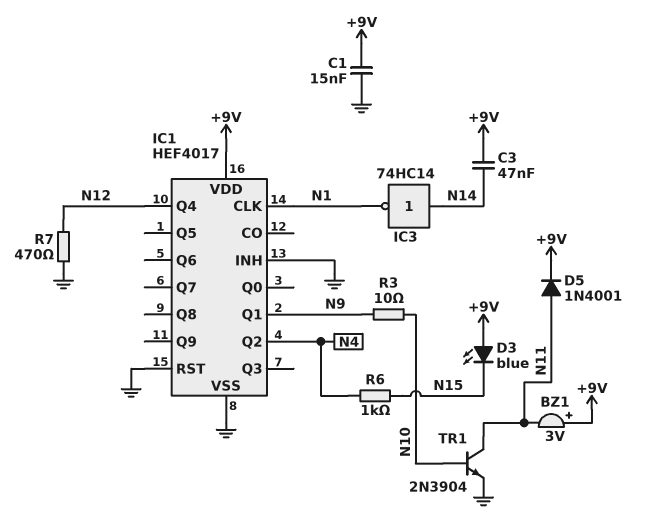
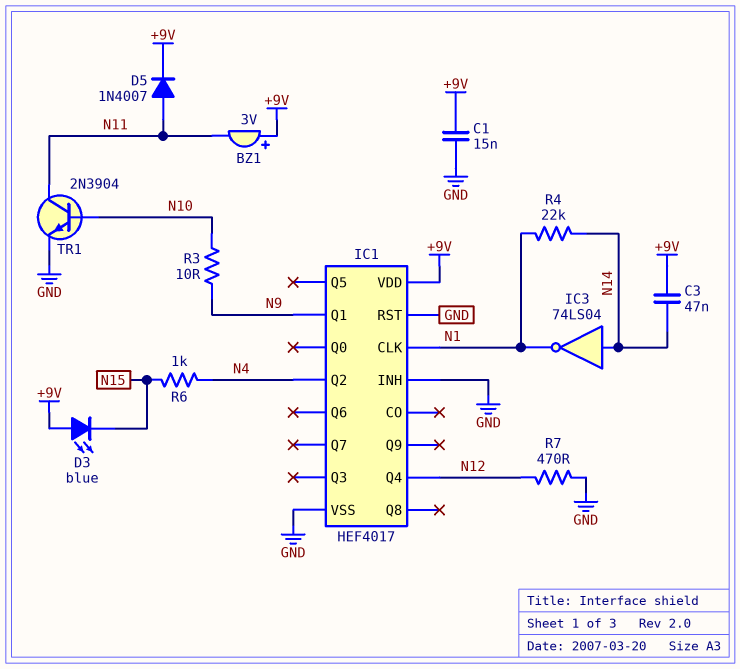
D5: diode 1N4001 (A N11, K +9V) -> diode 1N4007 (A N11, K +9V)
IC3: NOT 74HC14 (in N14, out N1) -> NOT 74LS04 (in N14, out N1)
R4: none -> 22k (N1, N14)

